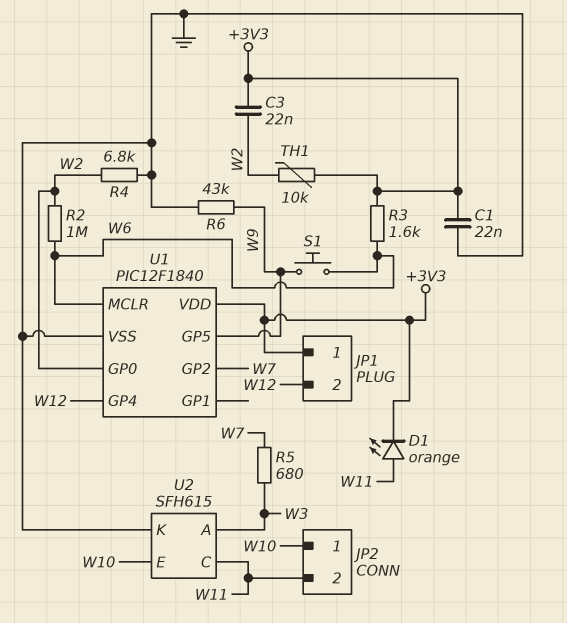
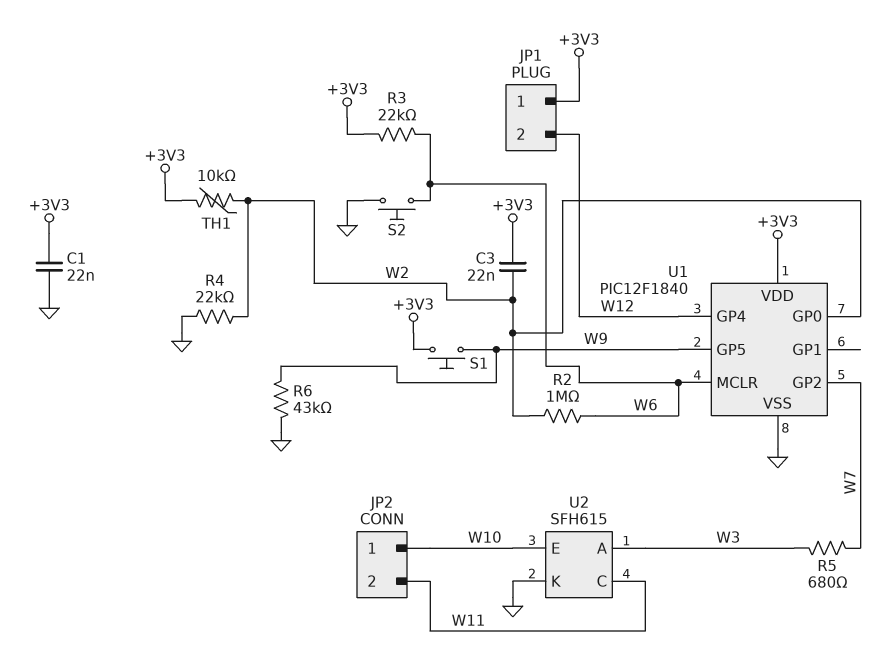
D1: LED orange (A W11, K +3V3) -> none
R3: 1.6k (+3V3, W6) -> 22k (+3V3, W6)
R4: 6.8k (GND, W2) -> 22k (GND, W2)
S1: button (W6, W9) -> button (+3V3, W9)
S2: none -> button (GND, W6)

